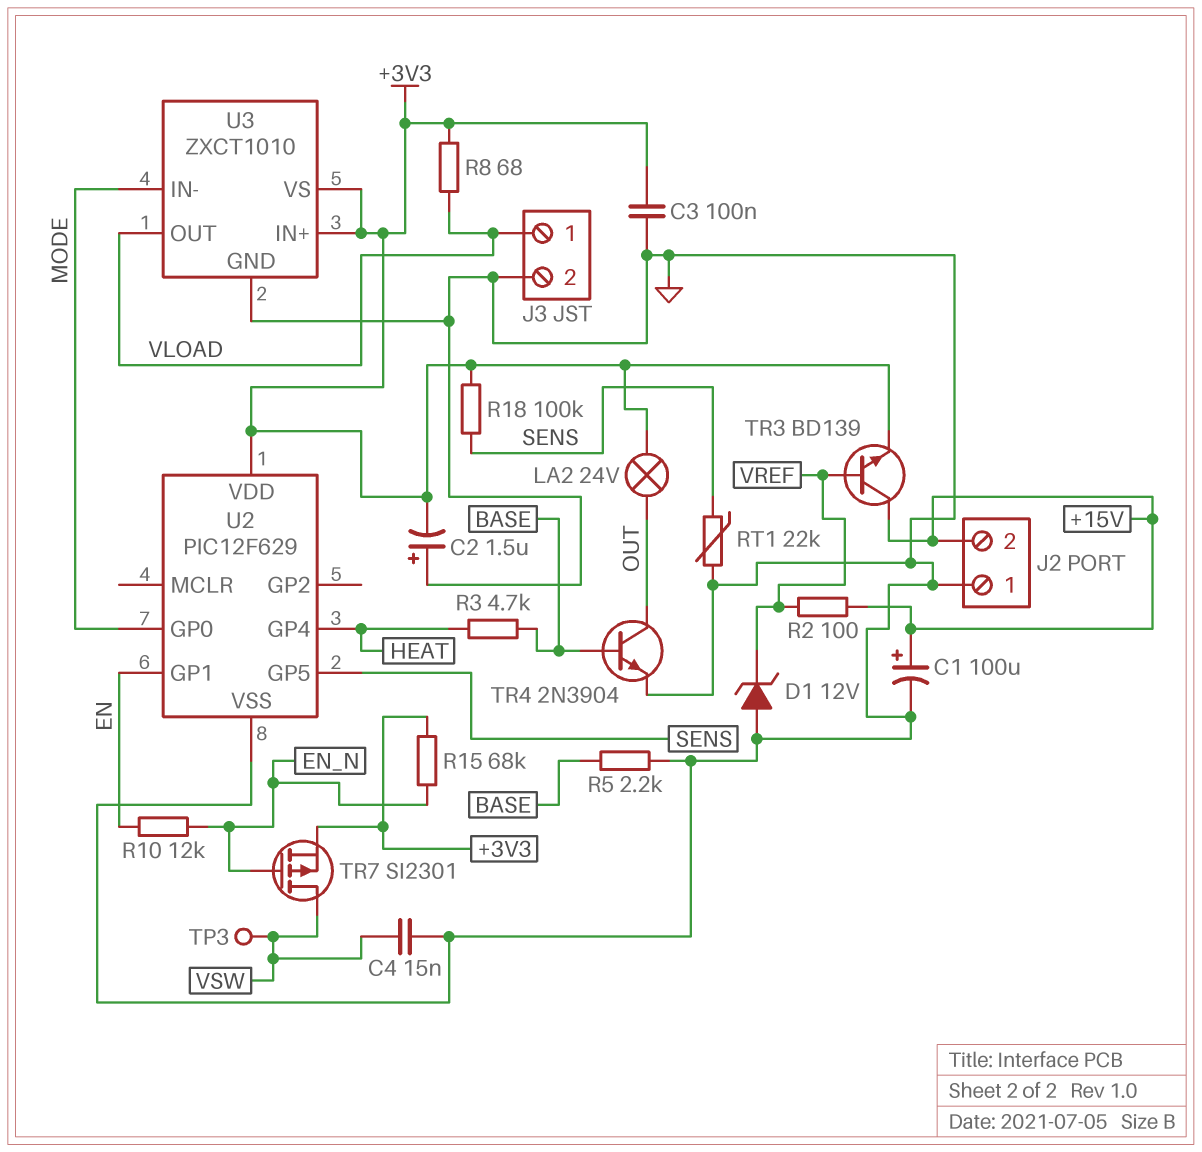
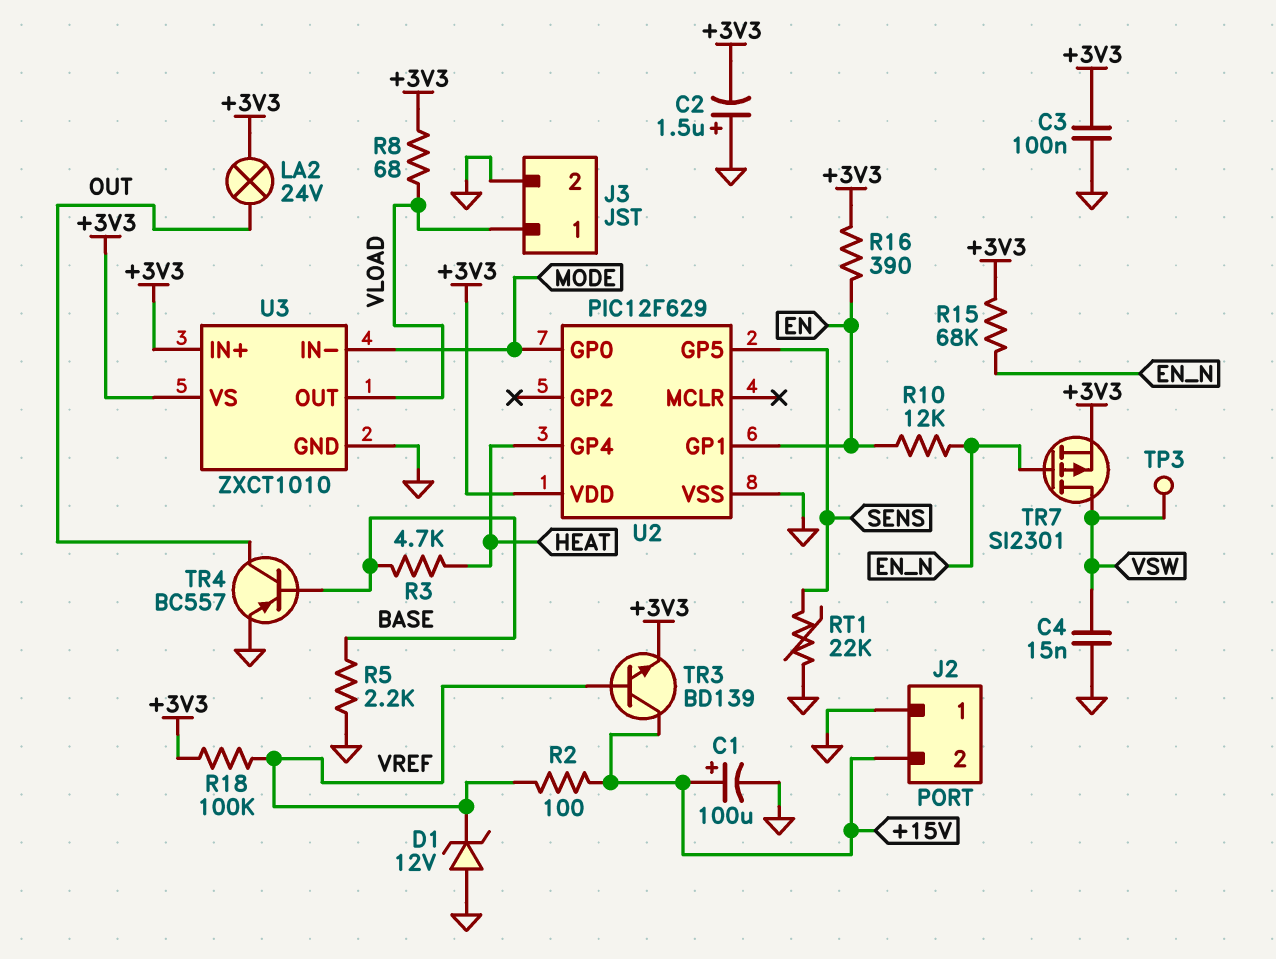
R16: none -> 390 (+3V3, EN)
R18: 100k (+3V3, SENS) -> 100k (+3V3, VREF)
TR4: NPN 2N3904 (B BASE, C OUT, E GND) -> PNP BC557 (B BASE, C OUT, E GND)

